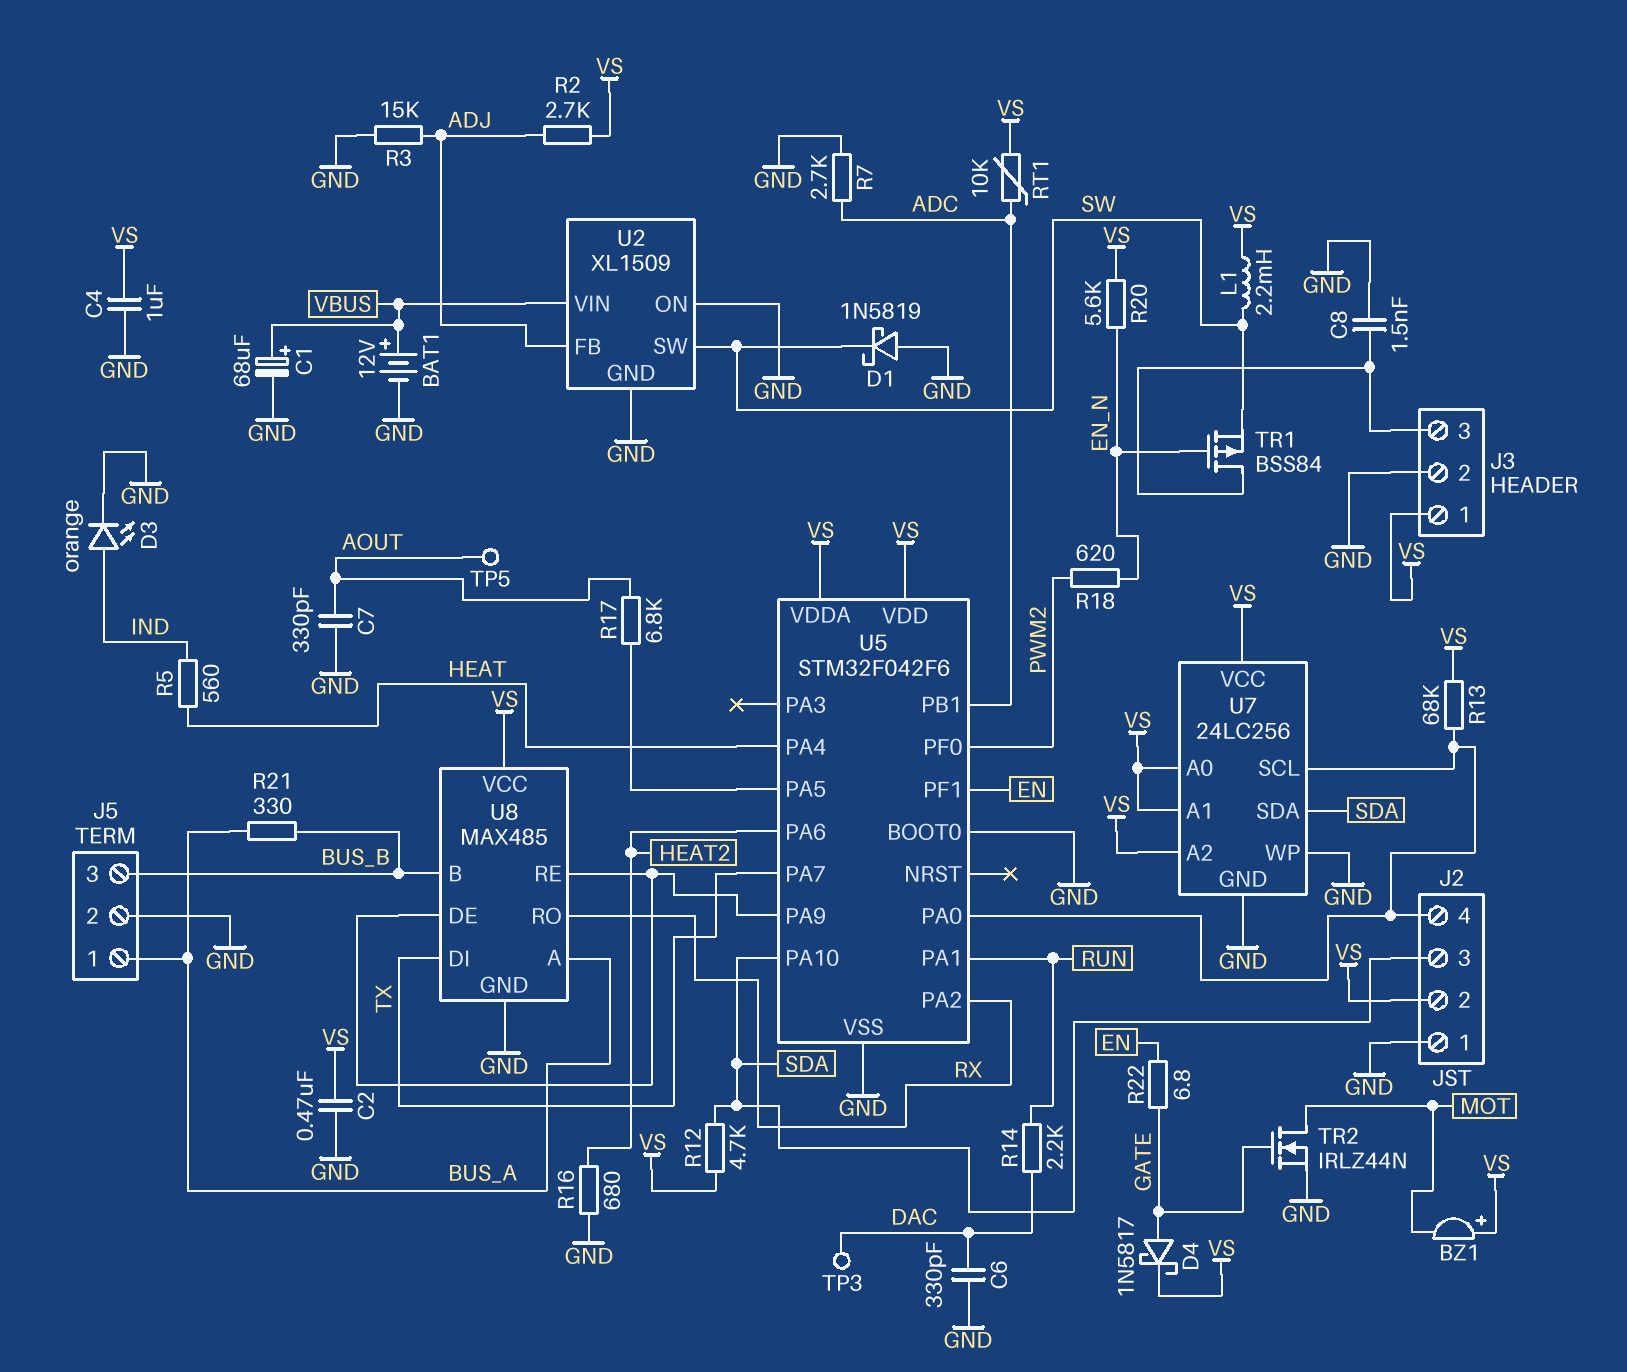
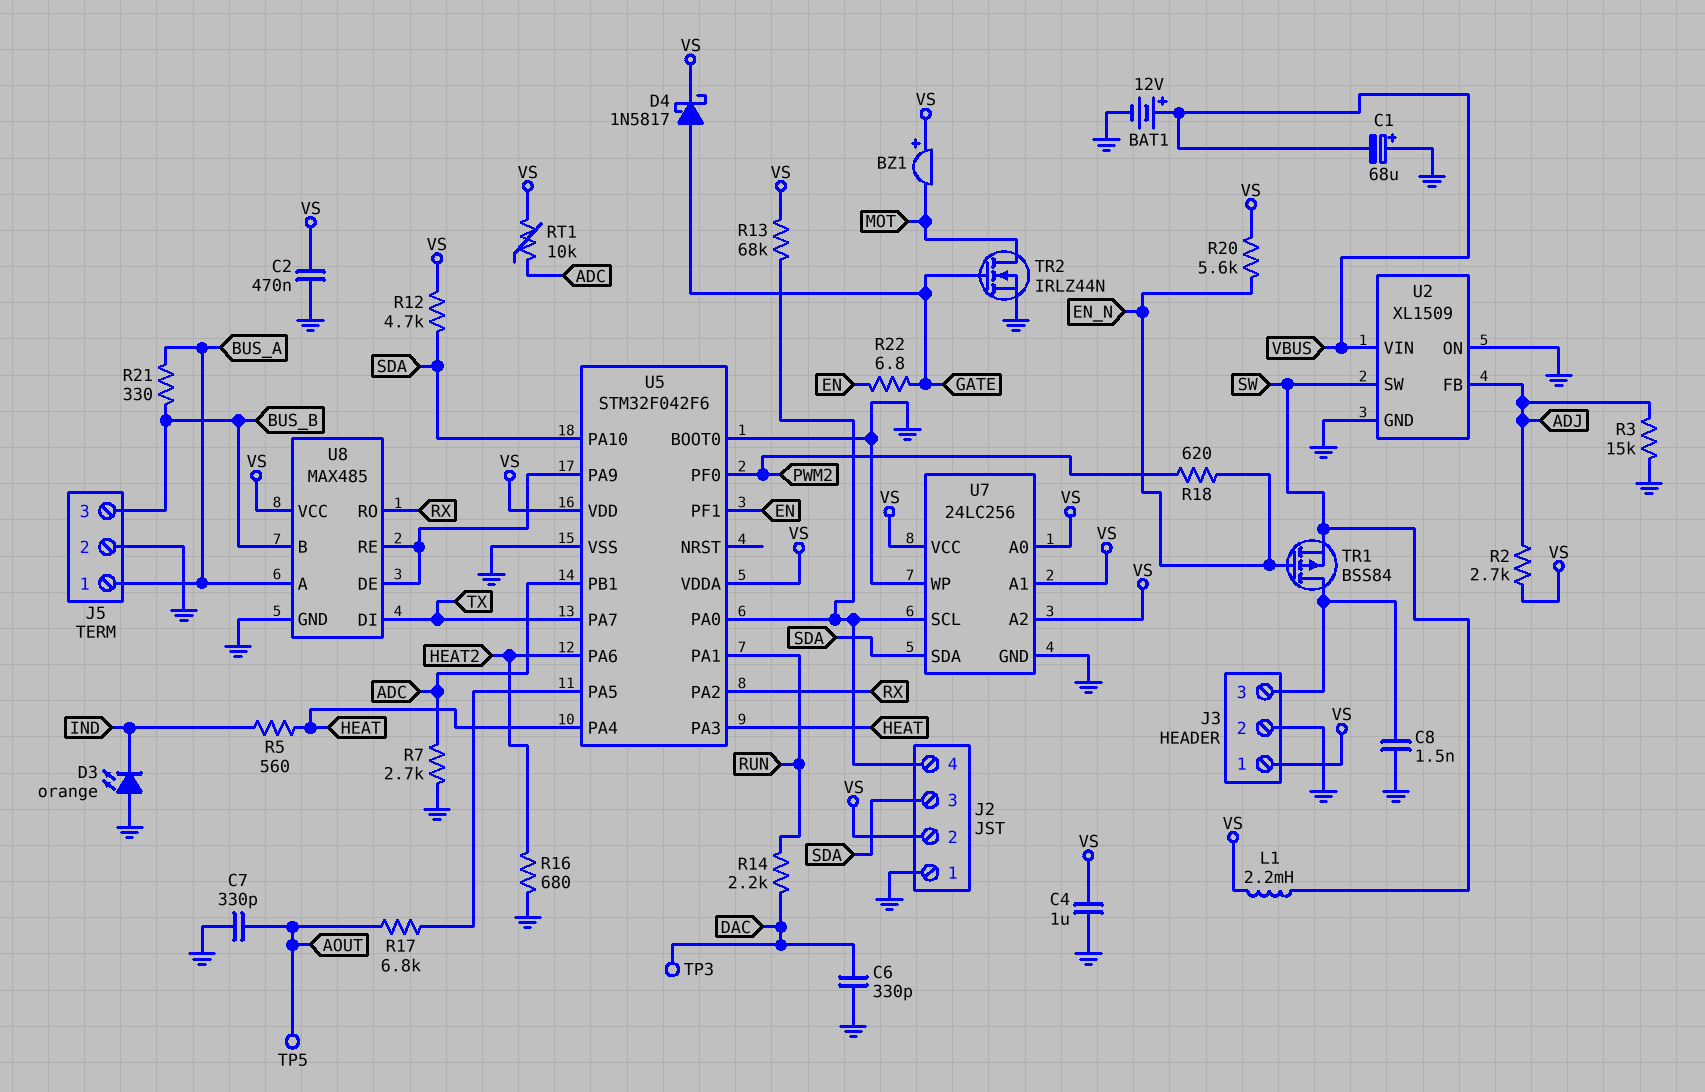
C1: 68uF (plus VBUS, minus GND) -> 68uF (plus GND, minus VBUS)
D1: schottky 1N5819 (A GND, K SW) -> none
D3: LED orange (A IND, K GND) -> LED orange (A GND, K IND)
U5 pin PA3: none -> HEAT

